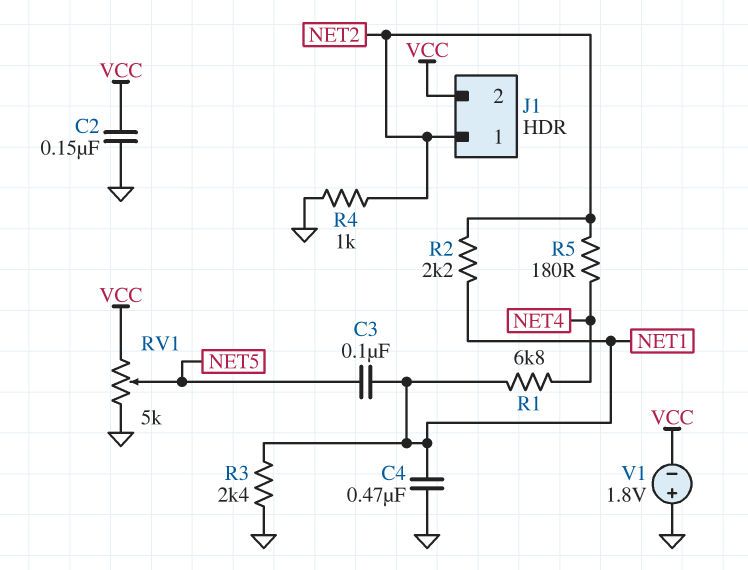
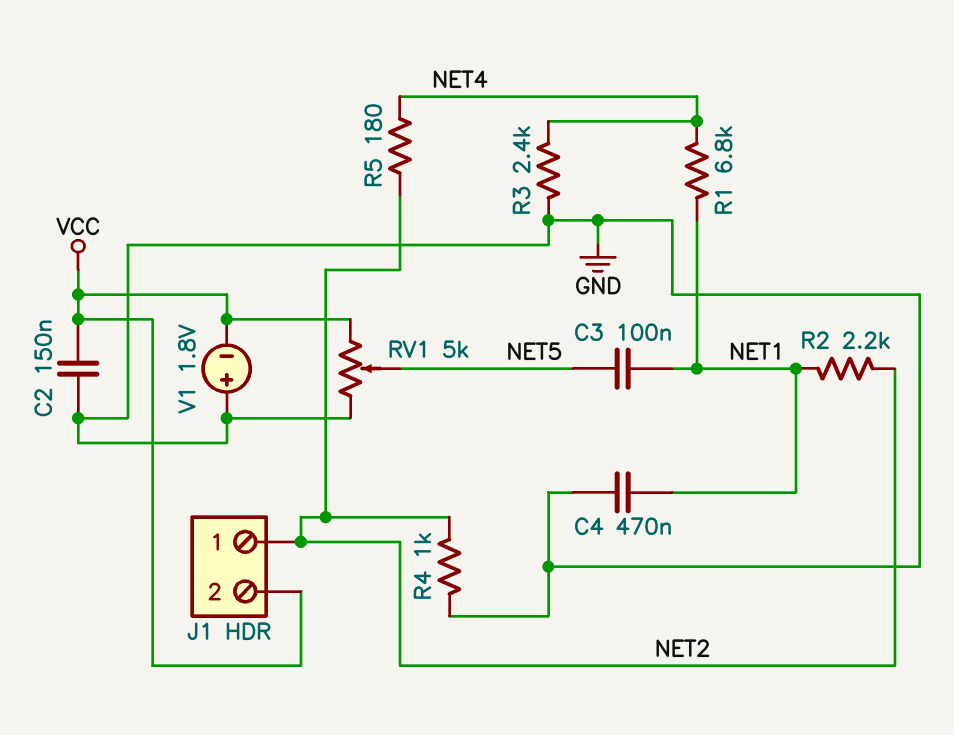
R3: 2.4k (GND, NET1) -> 2.4k (GND, NET4)

